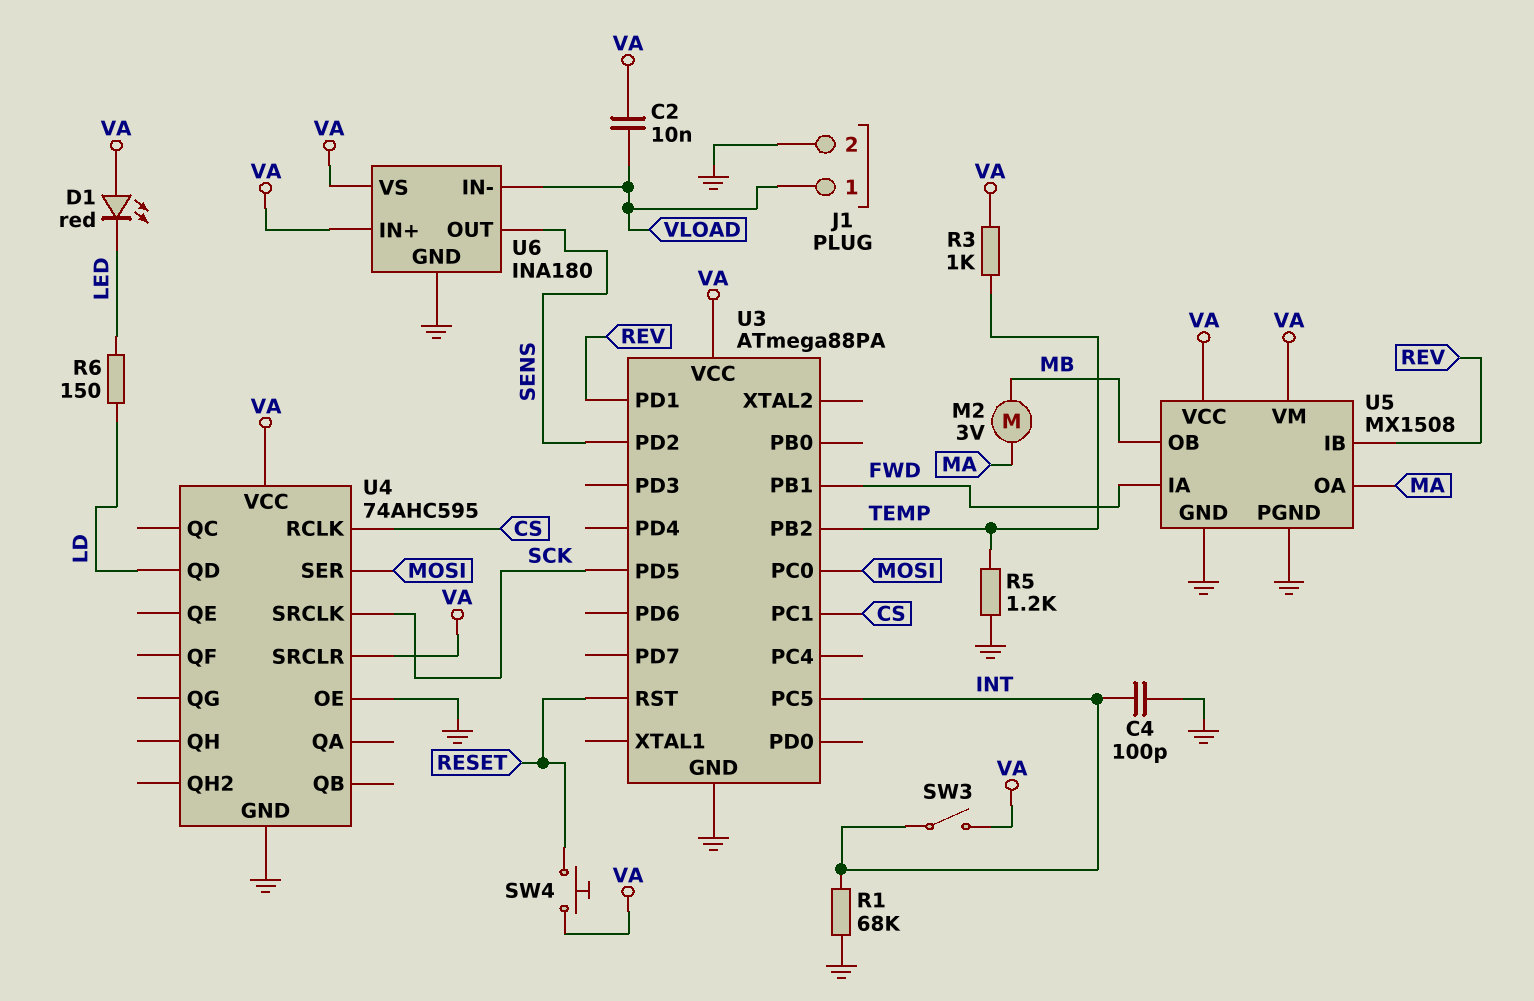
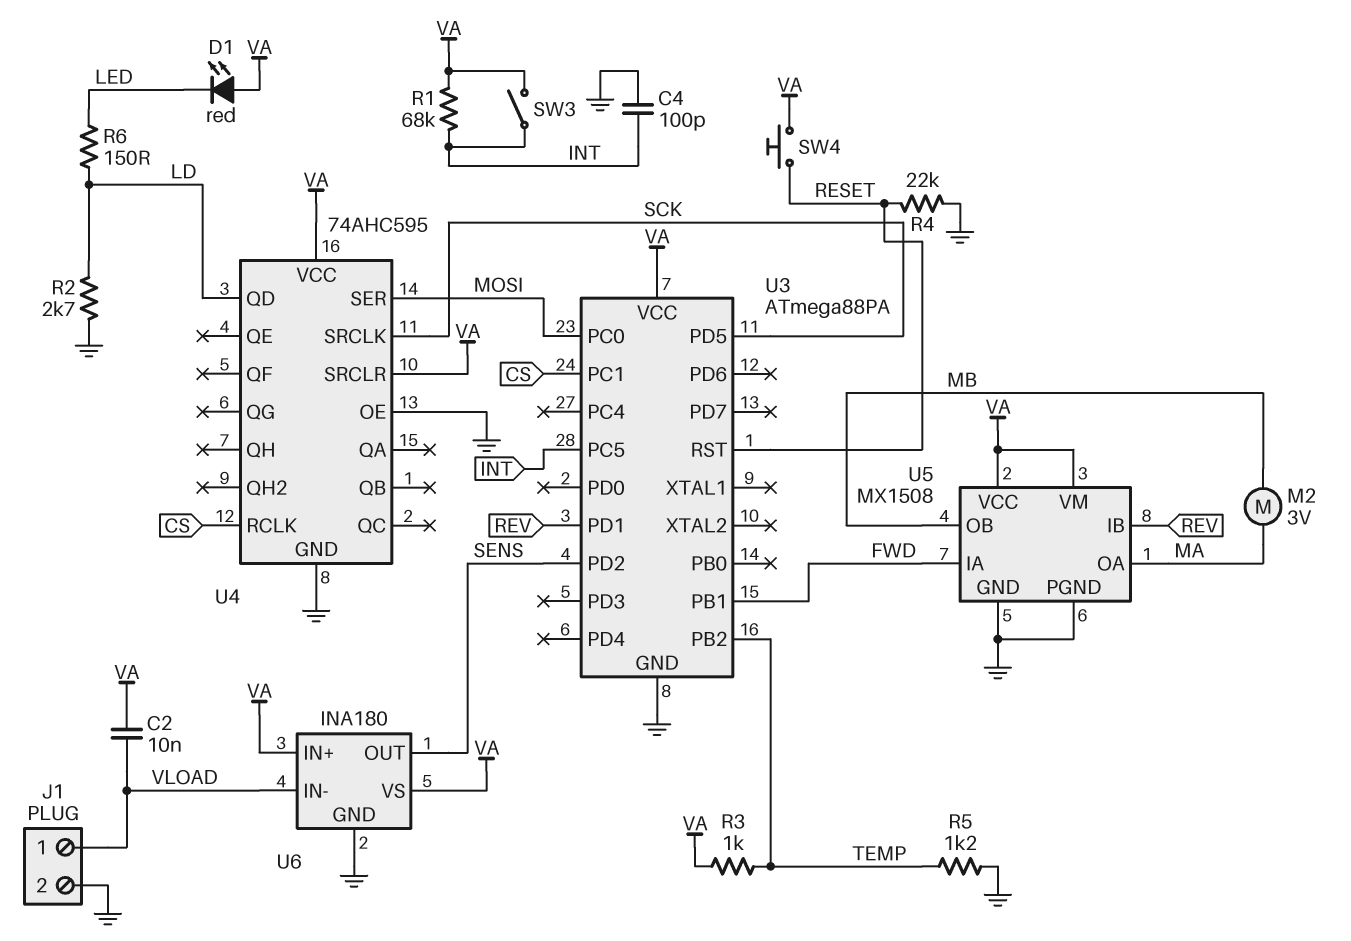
R1: 68k (GND, INT) -> 68k (INT, VA)
R2: none -> 2.7k (GND, LD)
R4: none -> 22k (GND, RESET)

